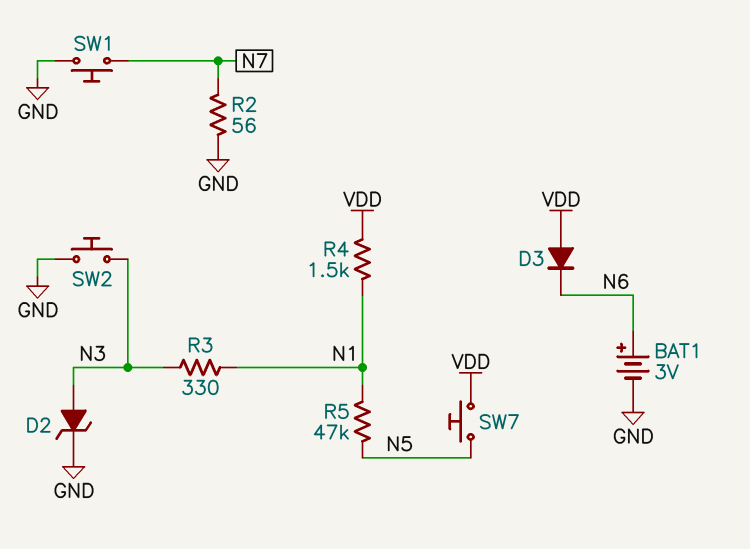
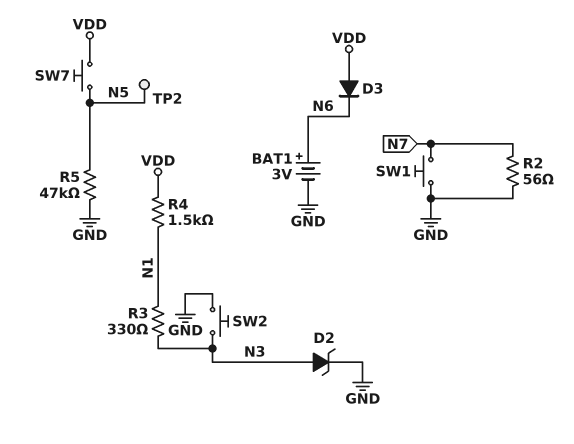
R5: 47k (N1, N5) -> 47k (GND, N5)
TP2: none -> test point (N5)

